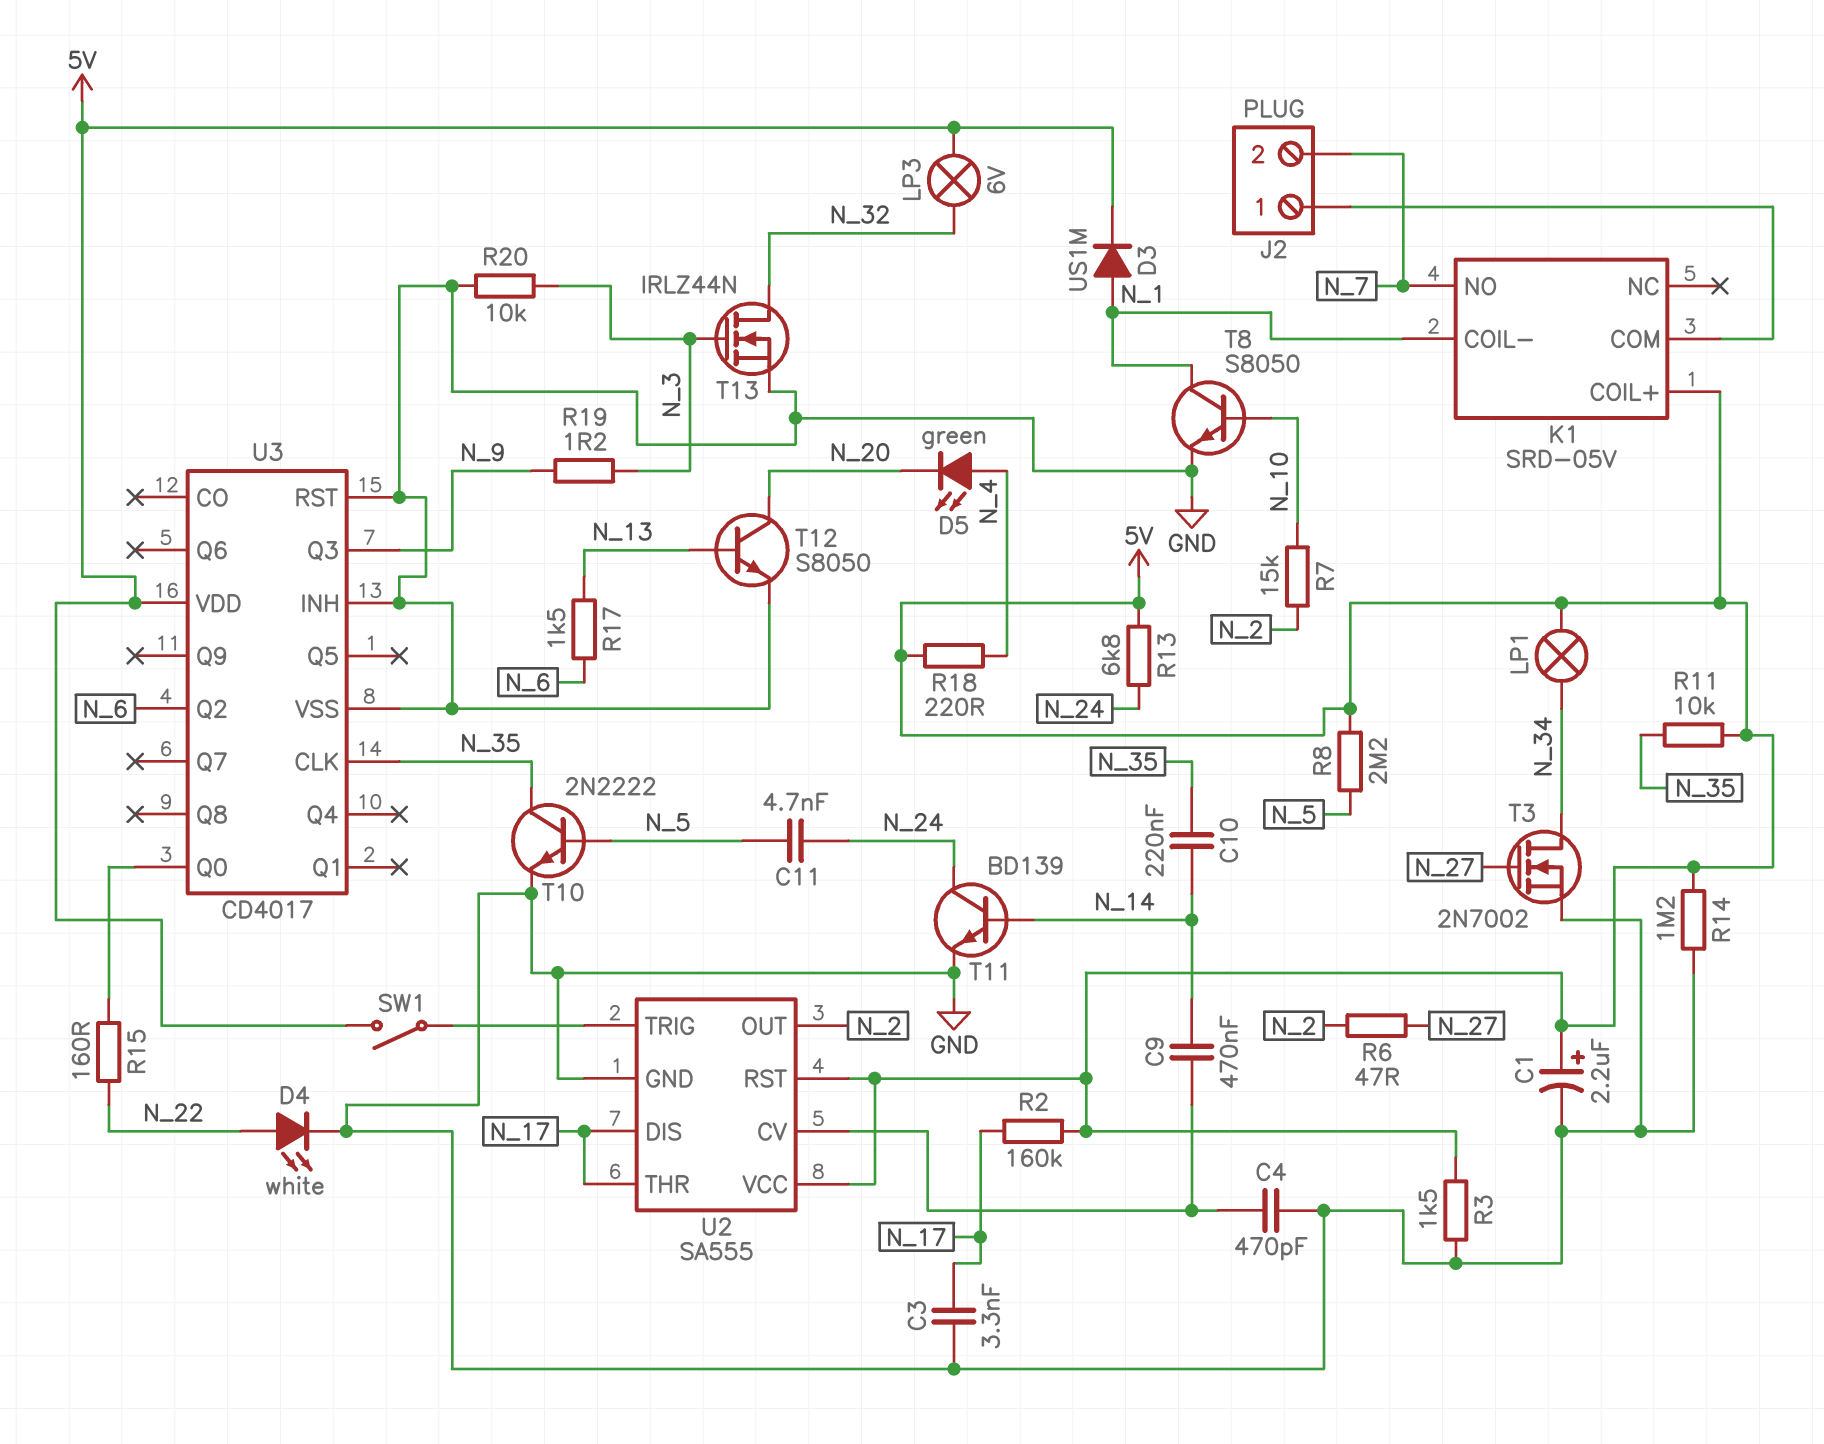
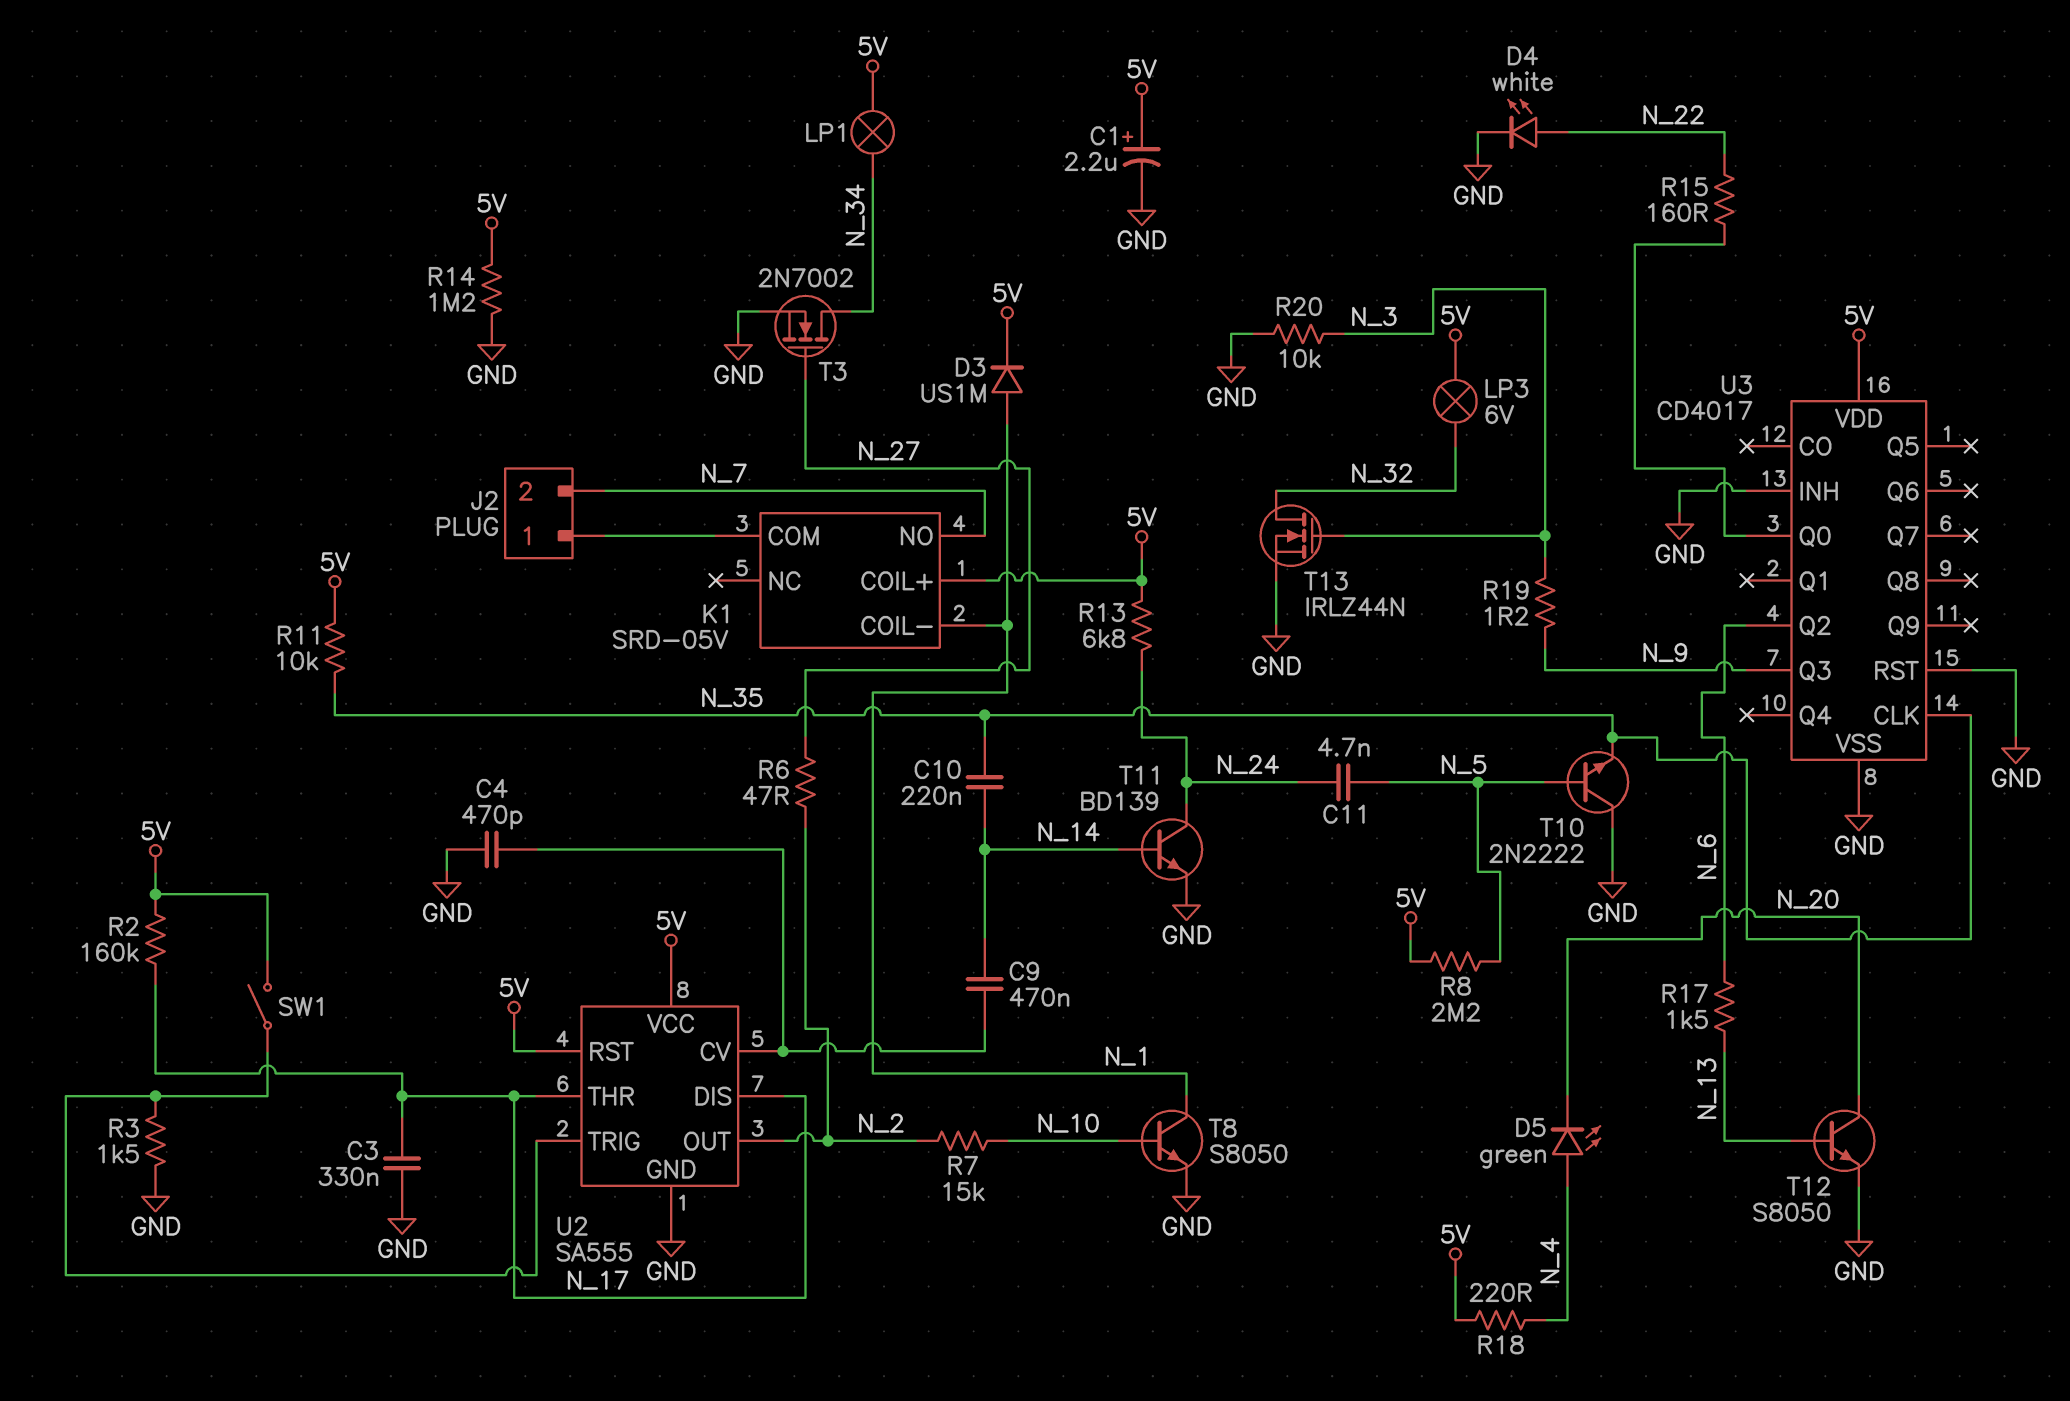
C3: 3.3nF (GND, N_17) -> 330nF (GND, N_17)
R3: 1.5k (5V, GND) -> 1.5k (GND, U2/TRIG)
T10: NPN 2N2222 (B N_5, C N_35, E GND) -> NPN 2N2222 (B N_5, C GND, E N_35)

